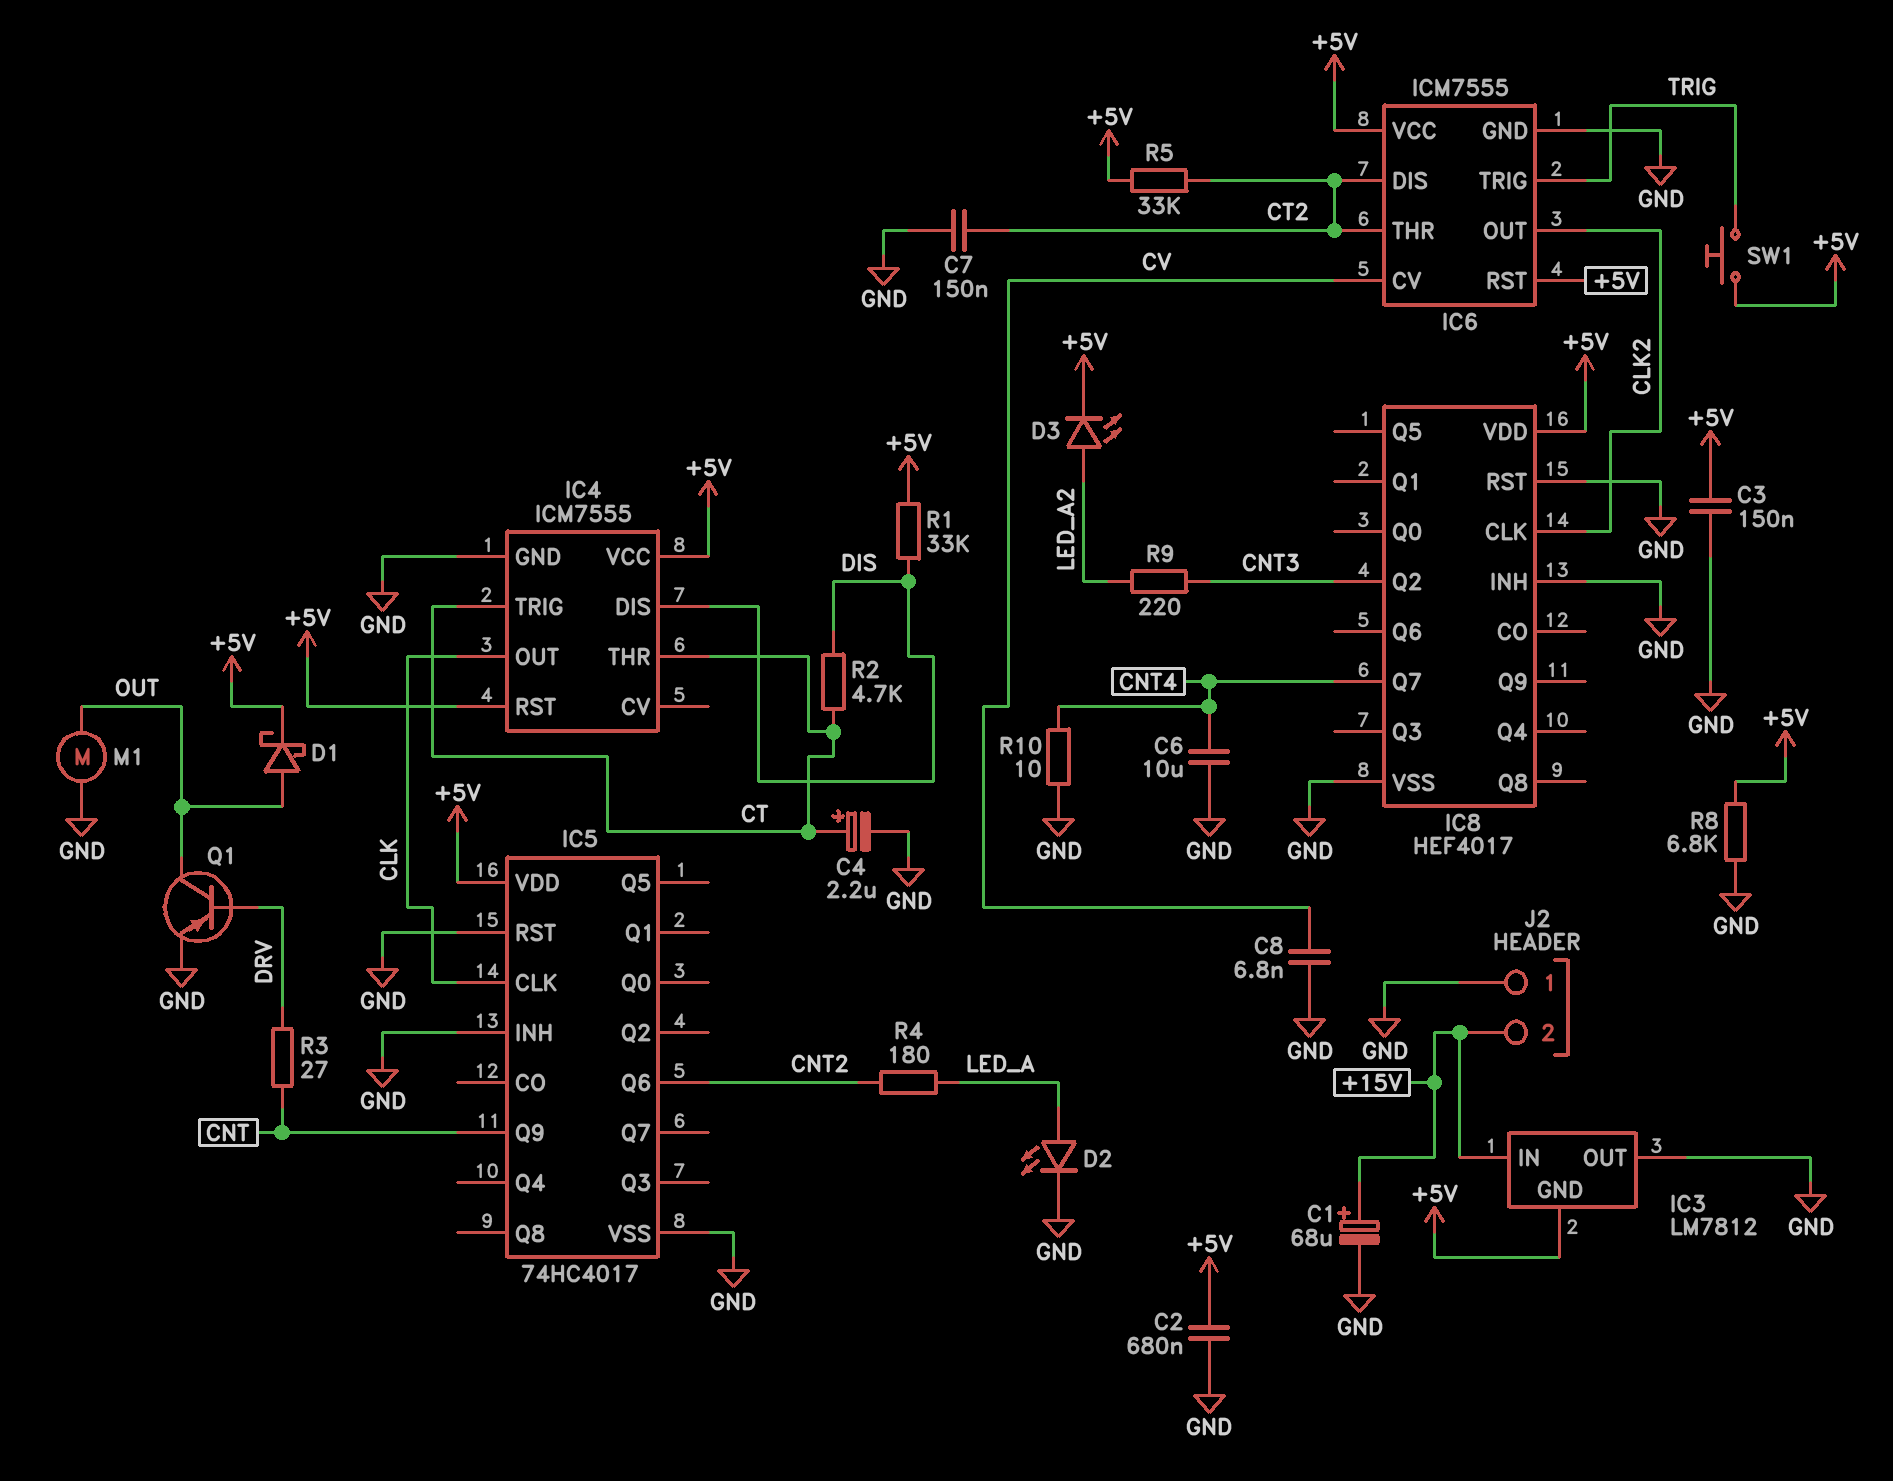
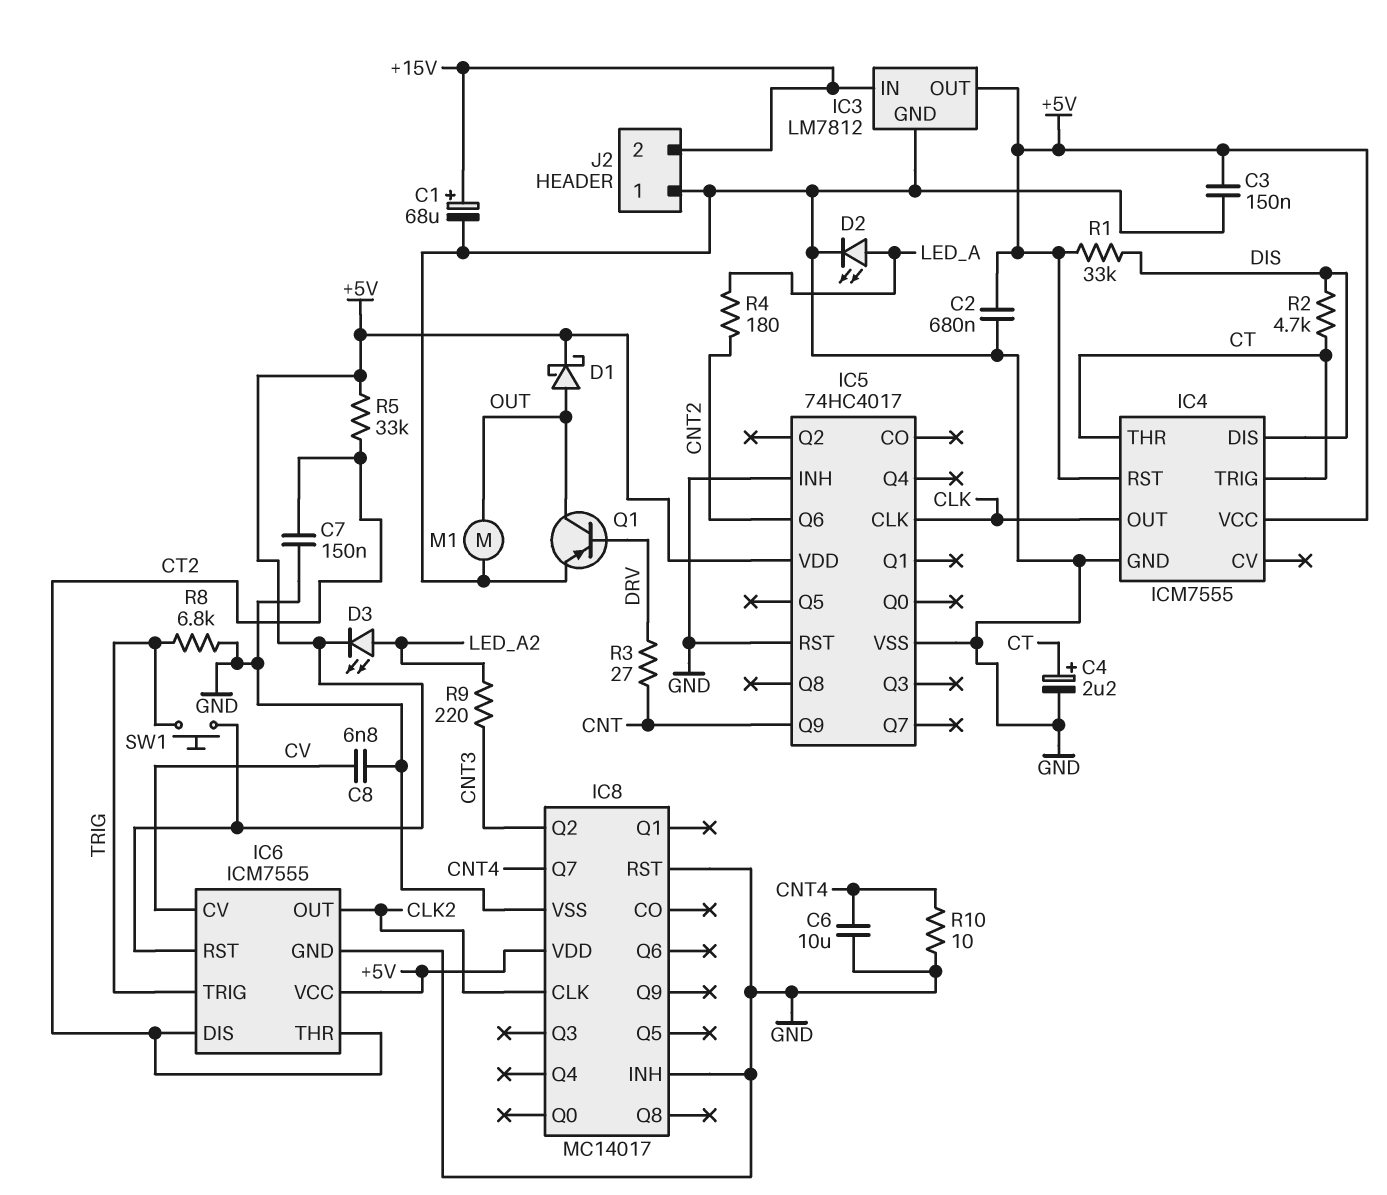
IC3 pin GND: +5V -> GND
IC3 pin OUT: GND -> +5V
IC8: HEF4017 -> MC14017
R8: 6.8k (+5V, GND) -> 6.8k (GND, TRIG)

